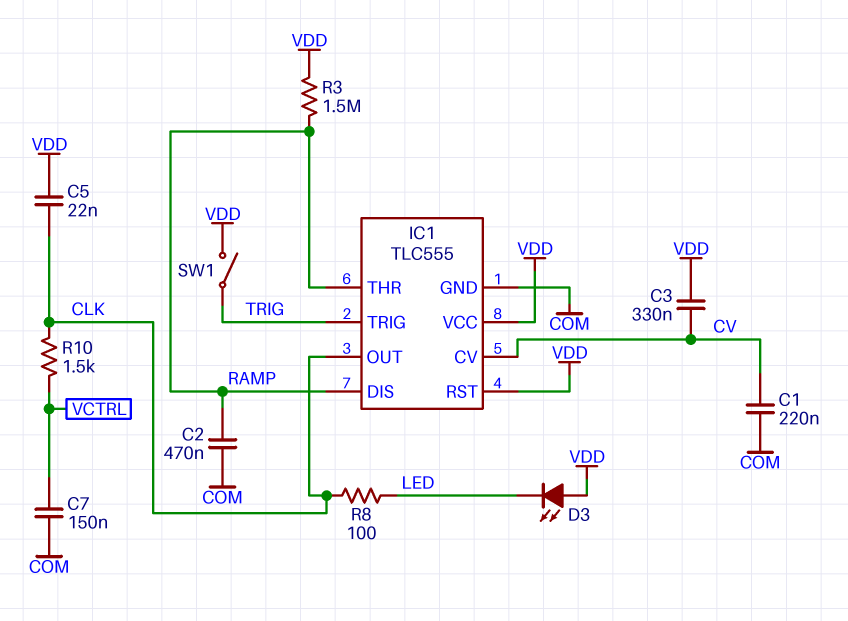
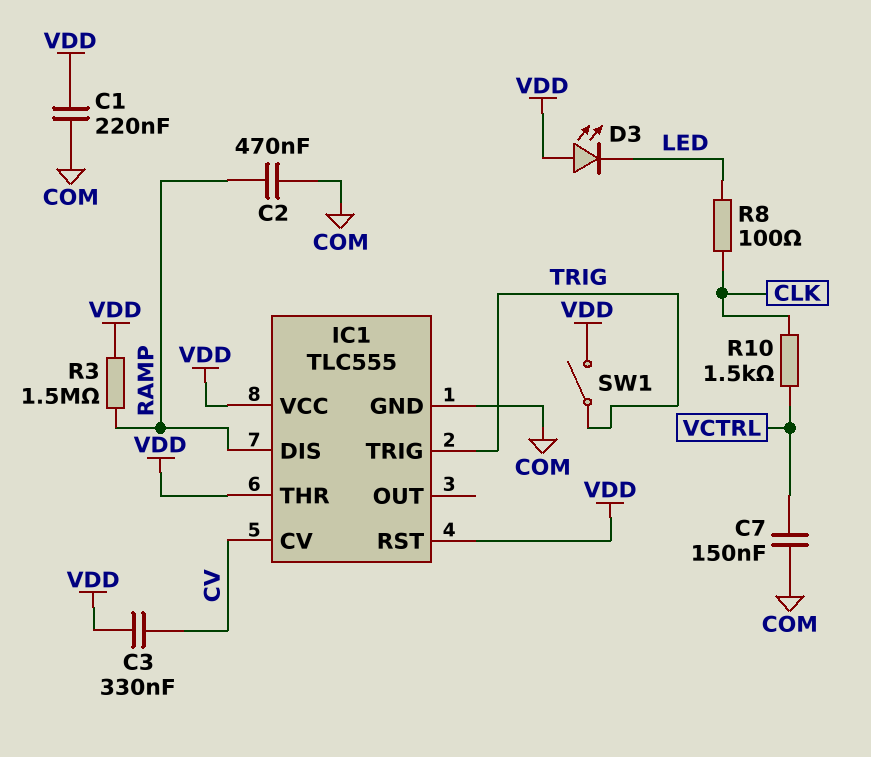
C1: 220nF (COM, CV) -> 220nF (COM, VDD)
C5: 22nF (CLK, VDD) -> none
IC1 pin OUT: CLK -> none
IC1 pin THR: RAMP -> VDD

